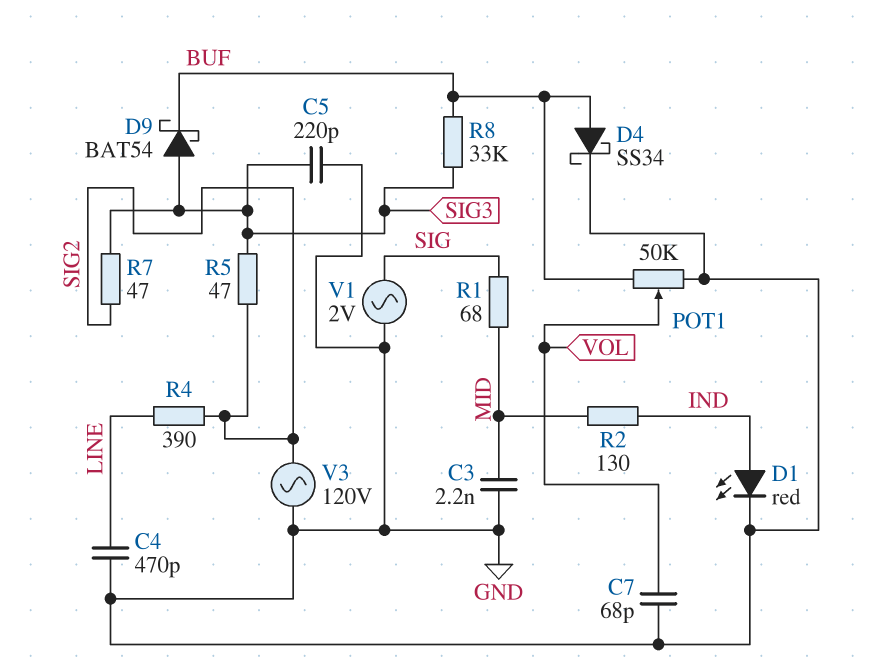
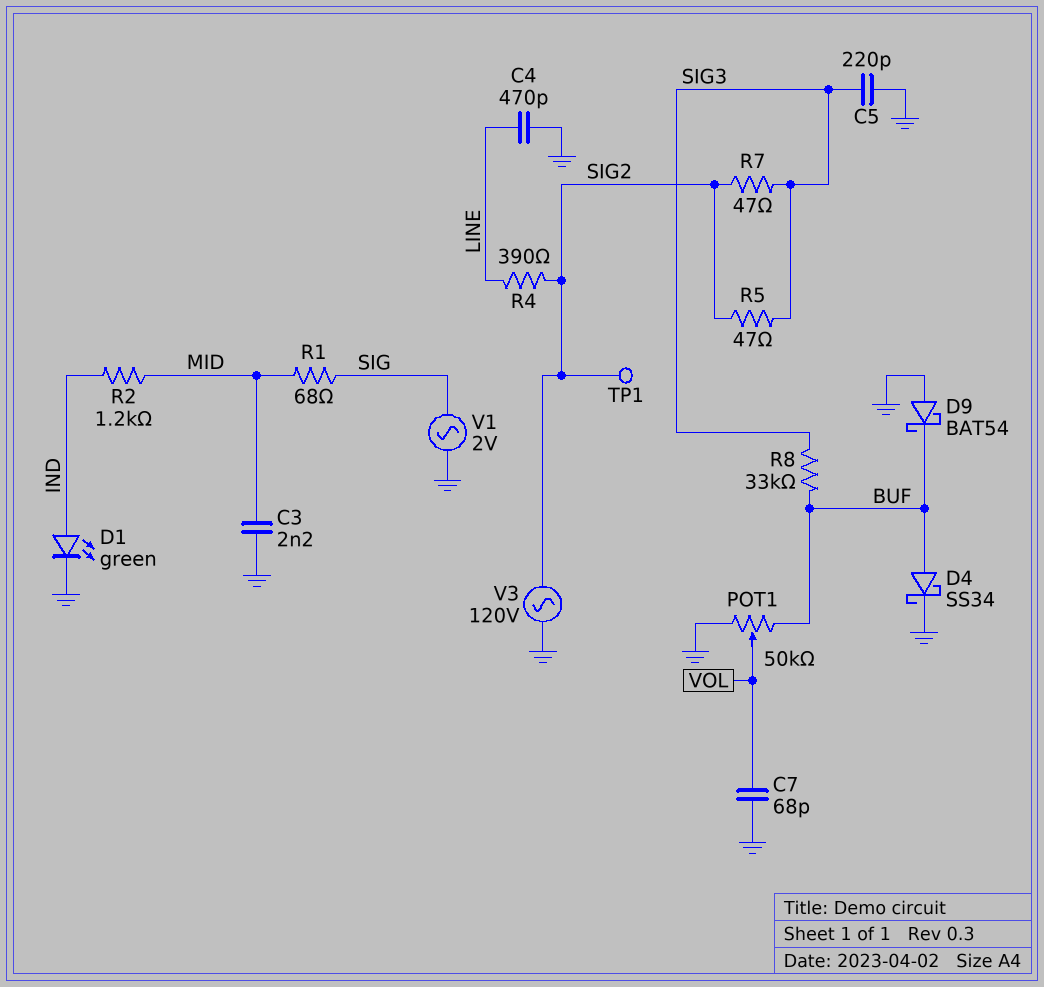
D1: LED red (A IND, K GND) -> LED green (A IND, K GND)
D9: schottky BAT54 (A SIG3, K BUF) -> schottky BAT54 (A GND, K BUF)
R2: 130 (IND, MID) -> 1.2k (IND, MID)
TP1: none -> test point (SIG2)

